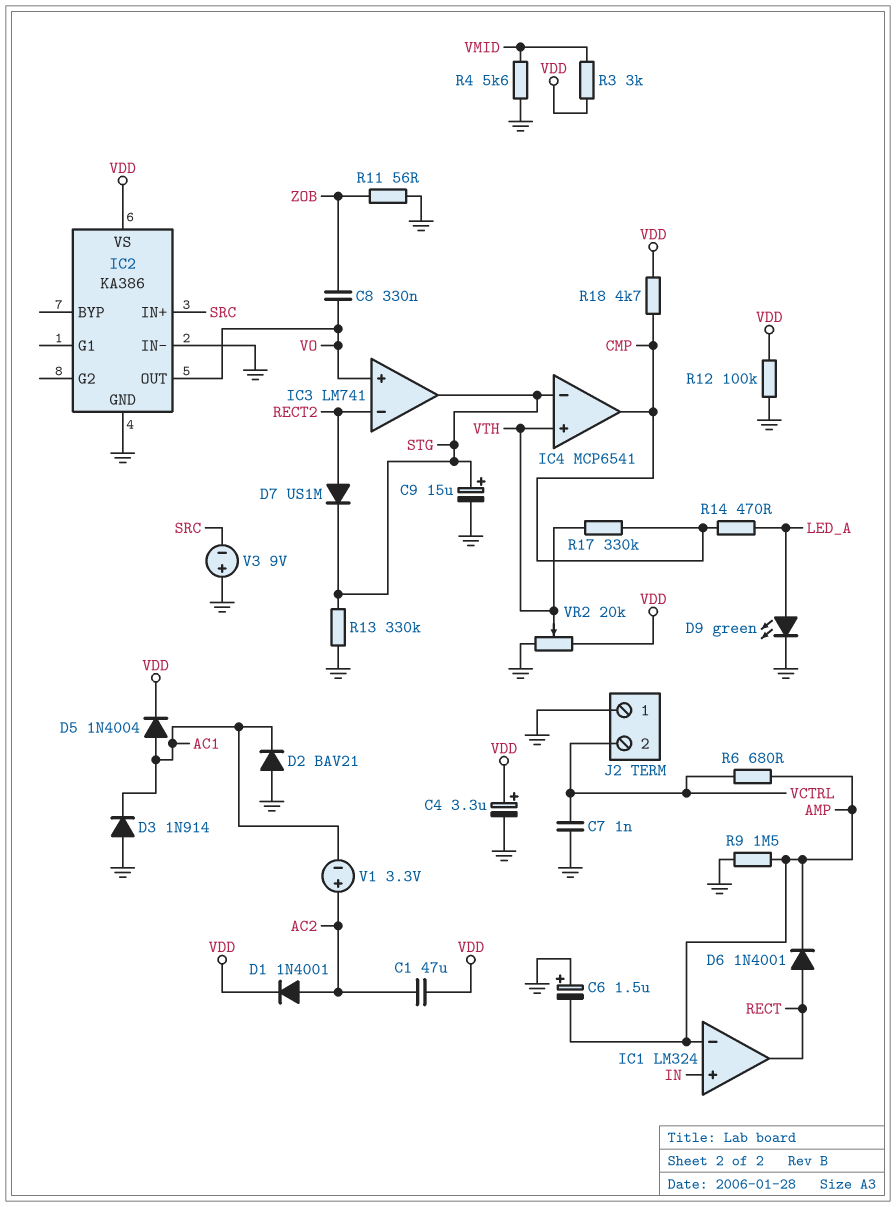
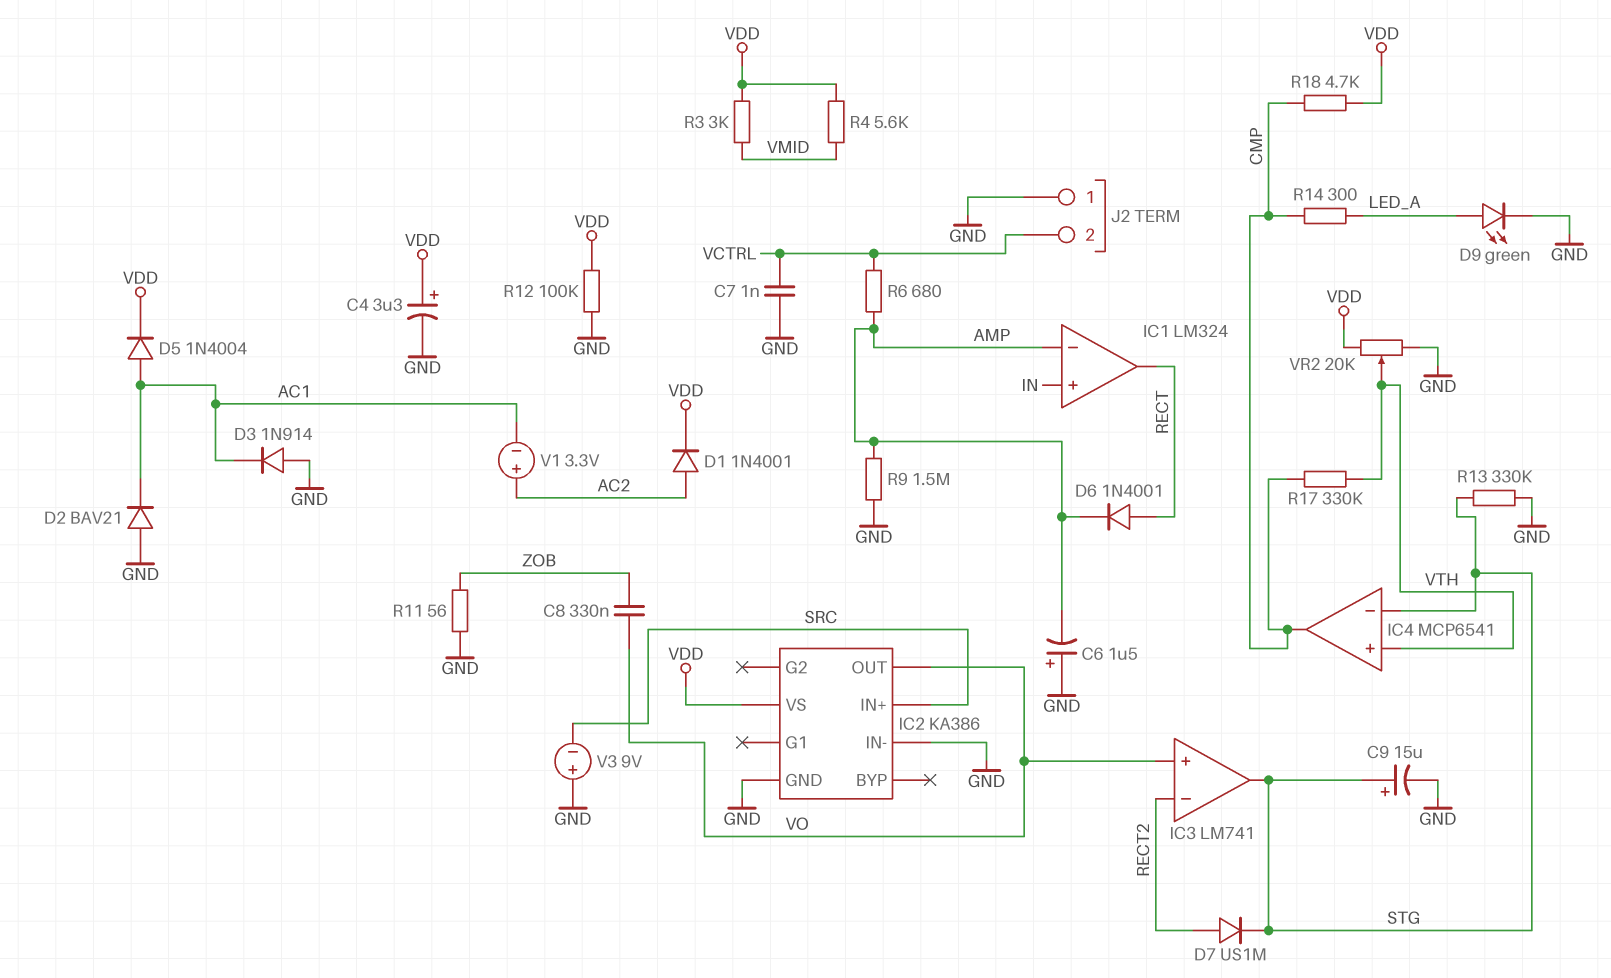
C1: 47uF (AC2, VDD) -> none
R4: 5.6k (GND, VMID) -> 5.6k (VDD, VMID)
R14: 470 (CMP, LED_A) -> 300 (CMP, LED_A)

